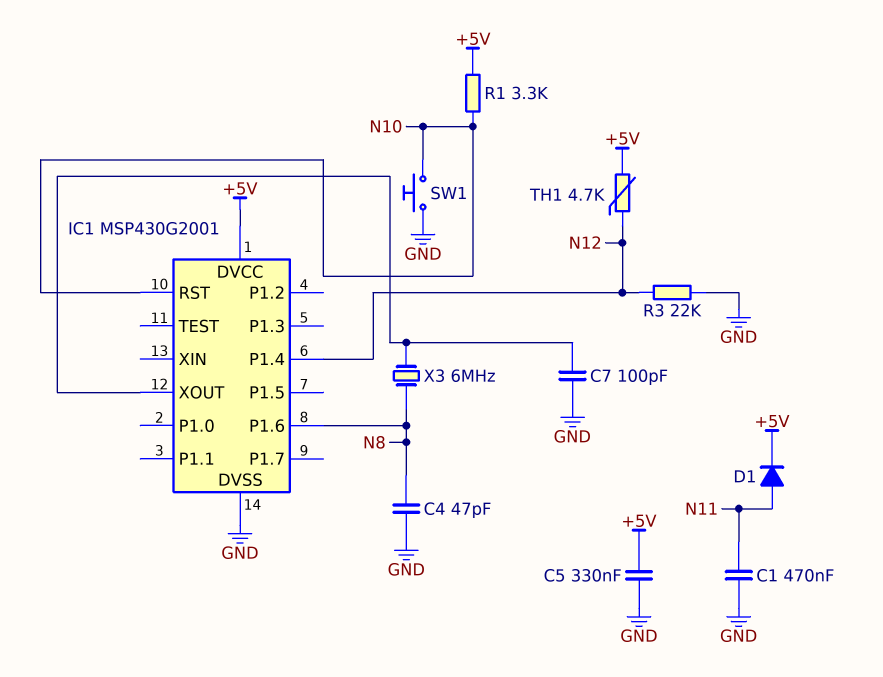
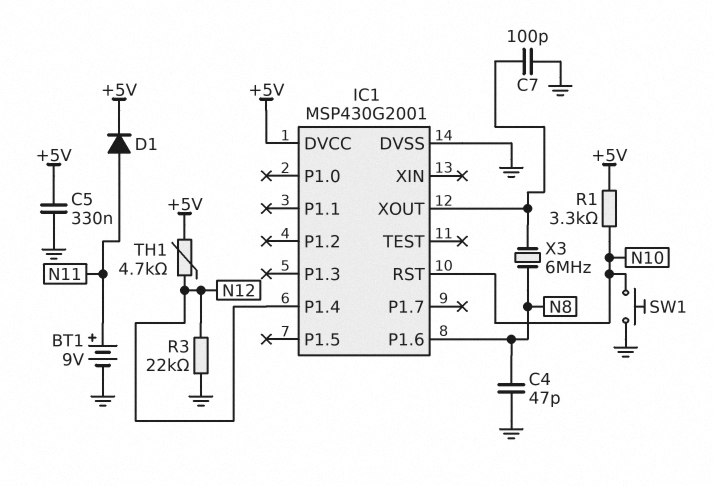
BT1: none -> 9V (plus N11, minus GND)
C1: 470nF (GND, N11) -> none

